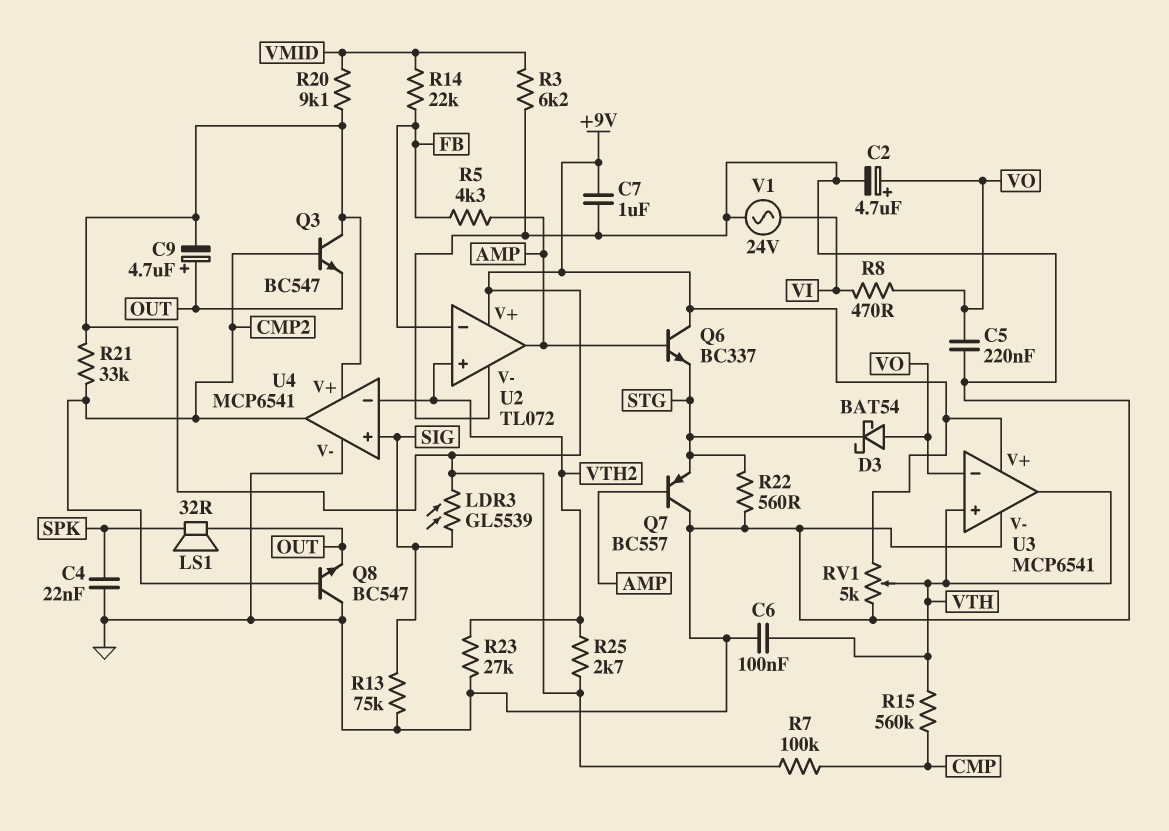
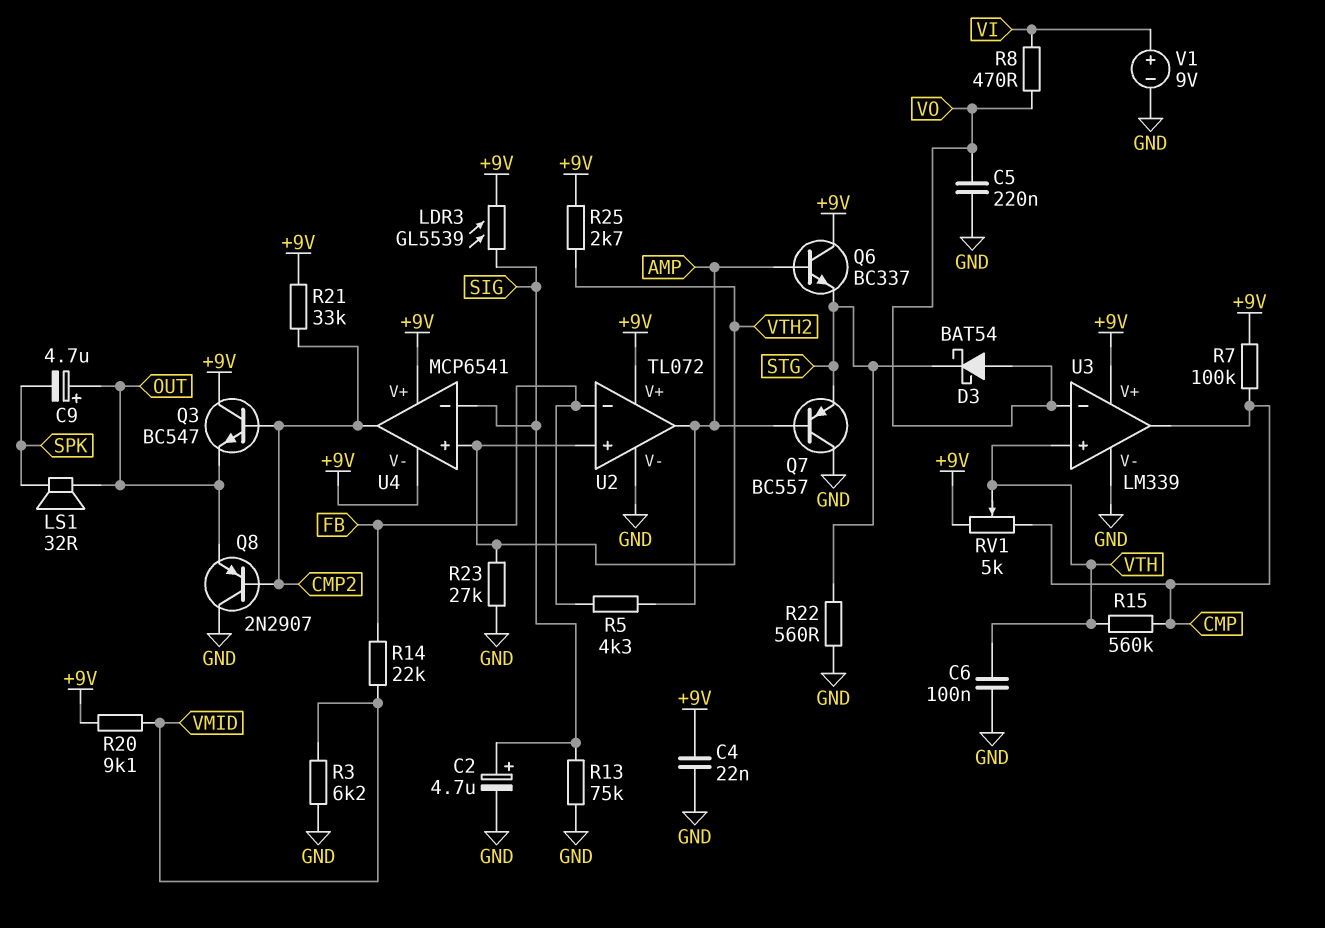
C2: 4.7uF (plus VO, minus GND) -> 4.7uF (plus SIG, minus GND)
C4: 22nF (GND, SPK) -> 22nF (+9V, GND)
C7: 1uF (+9V, GND) -> none
C9: 4.7uF (plus OUT, minus +9V) -> 4.7uF (plus OUT, minus SPK)
Q8: NPN BC547 (B CMP2, C GND, E OUT) -> PNP 2N2907 (B CMP2, C GND, E OUT)
RV1: 5k (+9V, GND, wiper VTH) -> 5k (+9V, CMP, wiper VTH)
U3: MCP6541 -> LM339
U3 pin out: VTH -> CMP
U4 pin V-: GND -> +9V
U4 pin in+: SIG -> VTH2
U4 pin in-: VTH2 -> SIG
V1: AC 24V (GND, VI) -> 9V (plus VI, minus GND)

